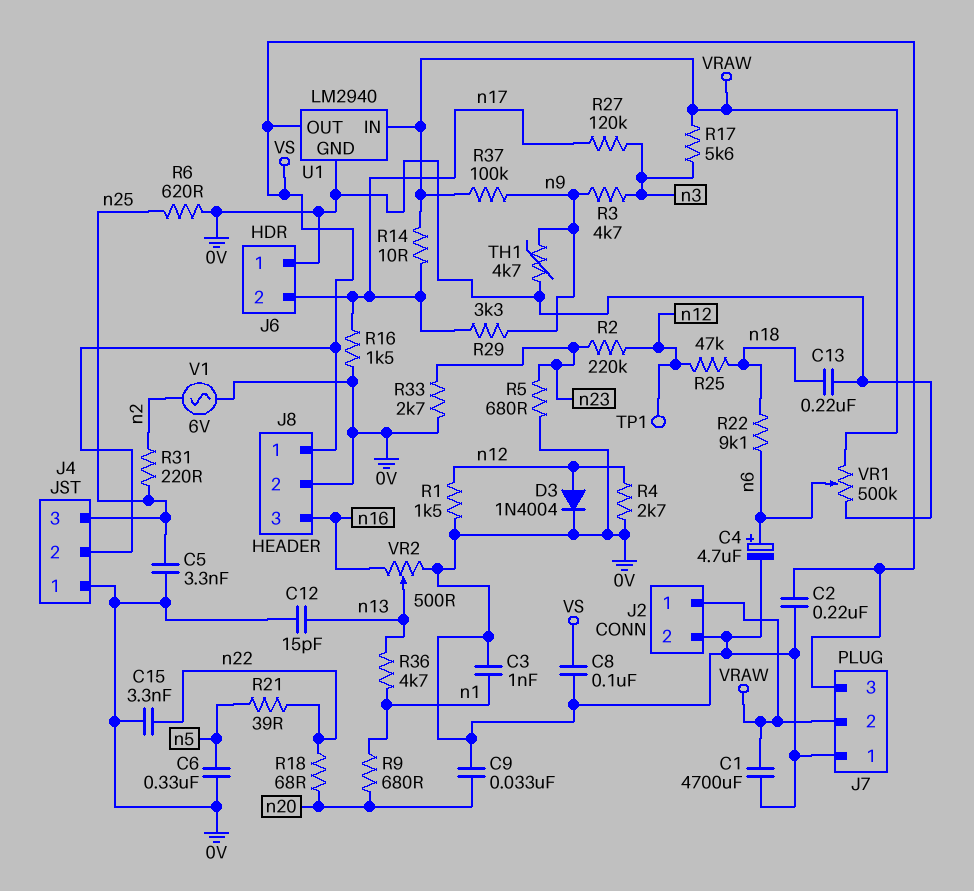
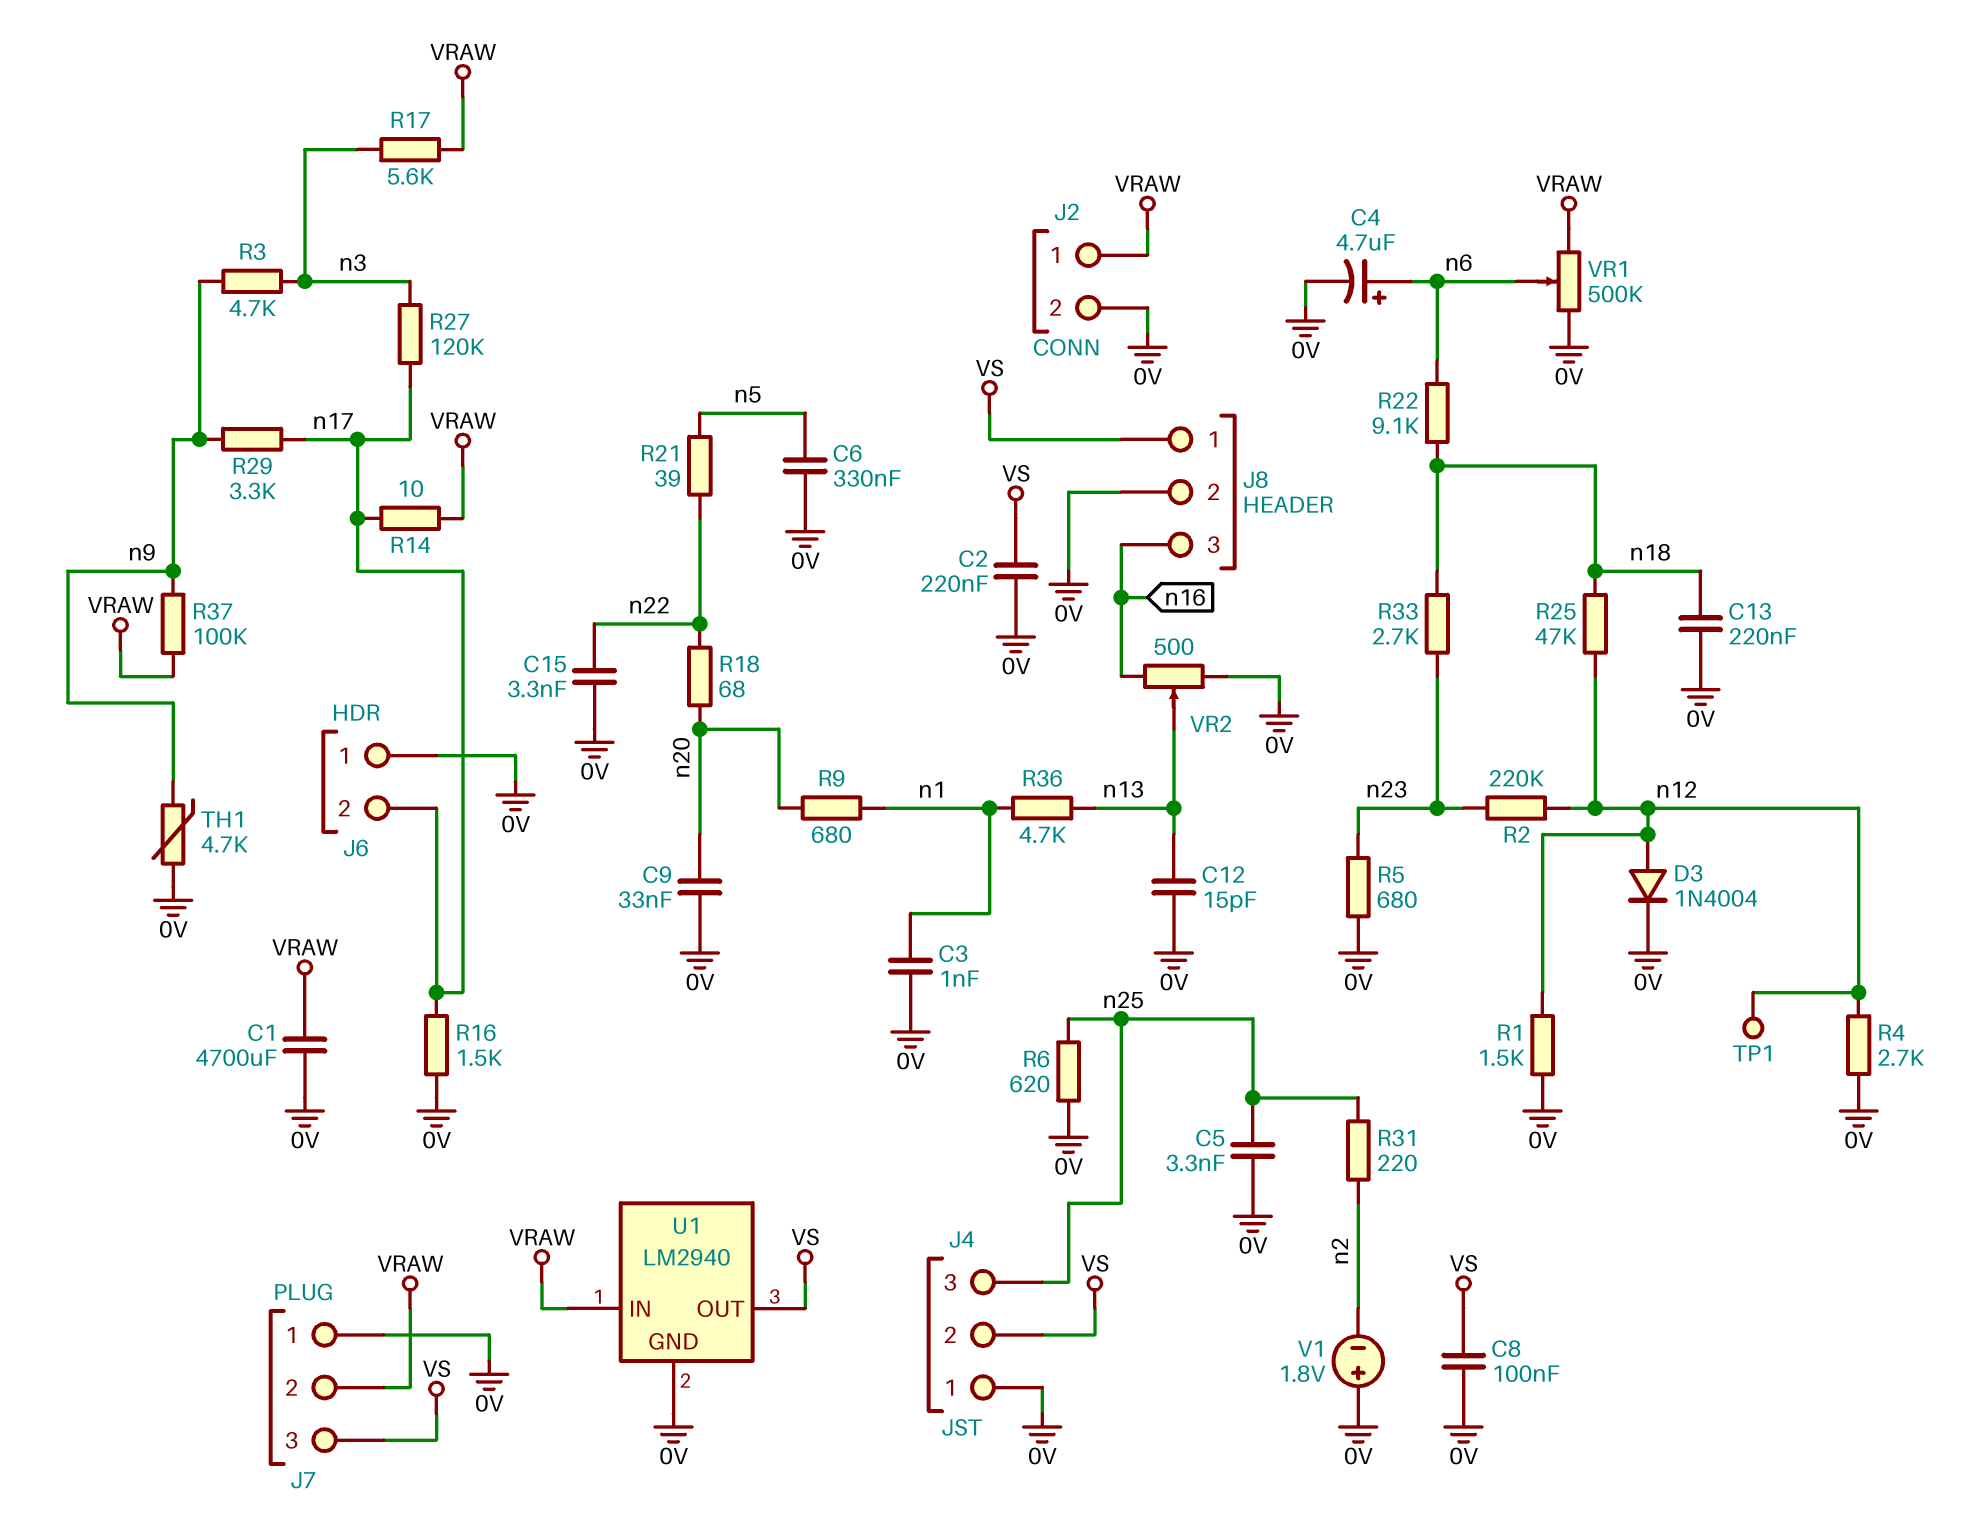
R33: 2.7k (0V, n23) -> 2.7k (n18, n23)
V1: AC 6V (0V, n2) -> 1.8V (plus 0V, minus n2)

